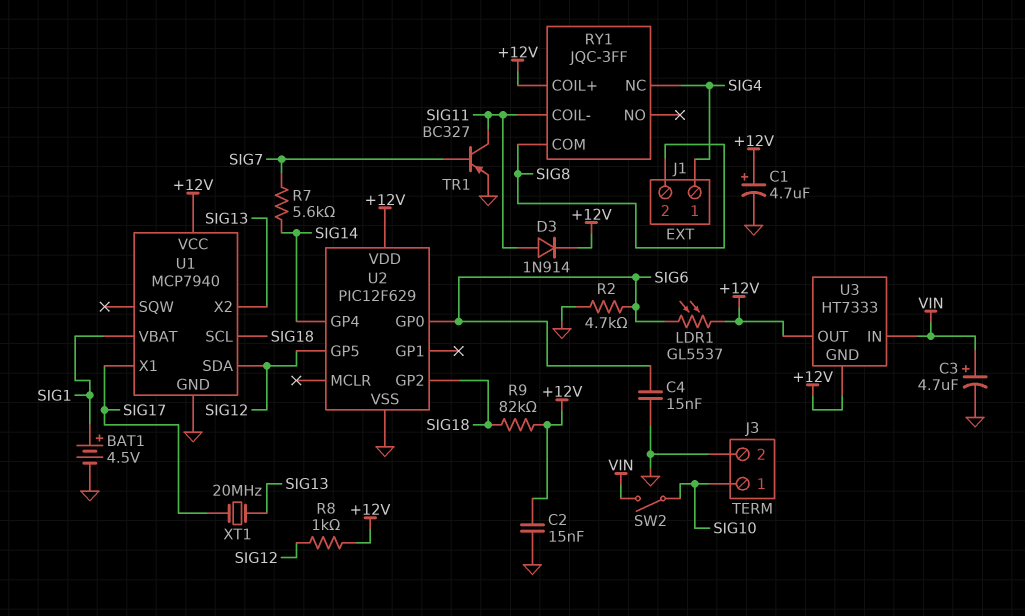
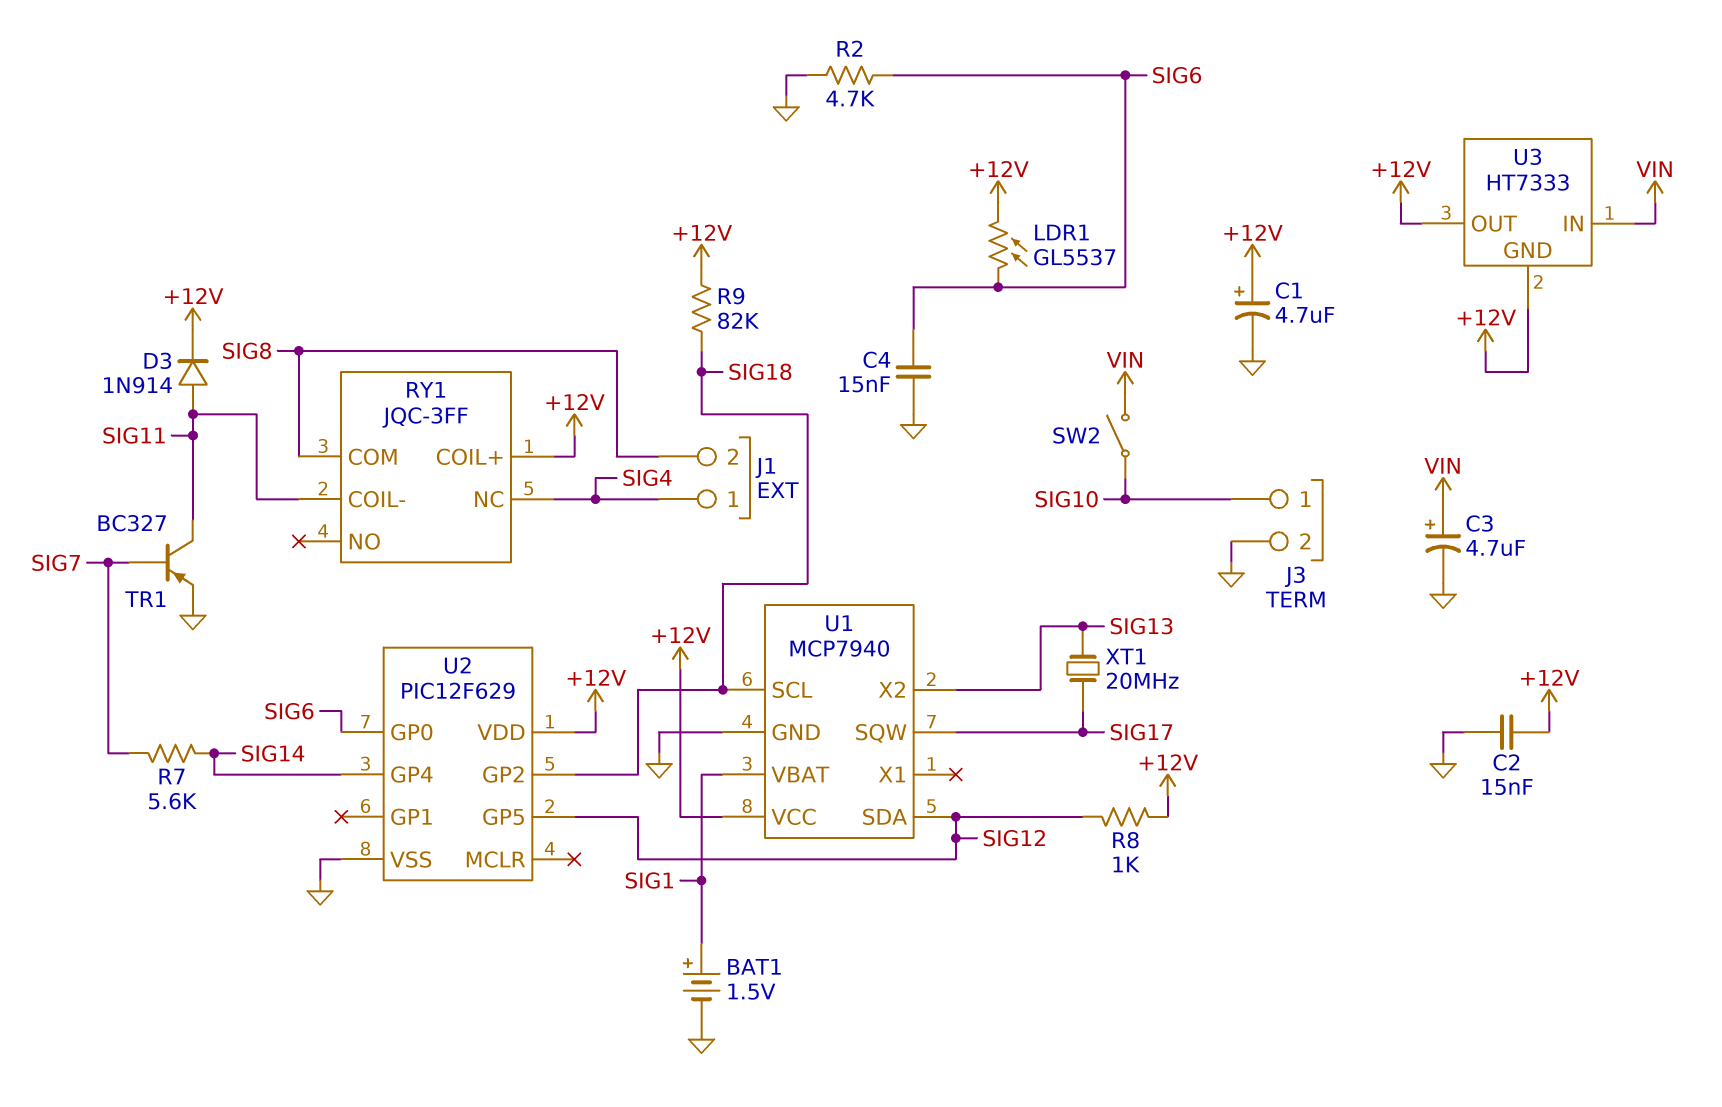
BAT1: 4.5V (plus SIG1, minus GND) -> 1.5V (plus SIG1, minus GND)
U1 pin SQW: none -> SIG17
U1 pin X1: SIG17 -> none

